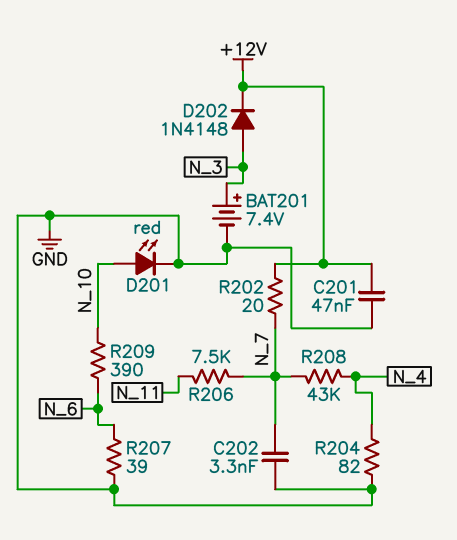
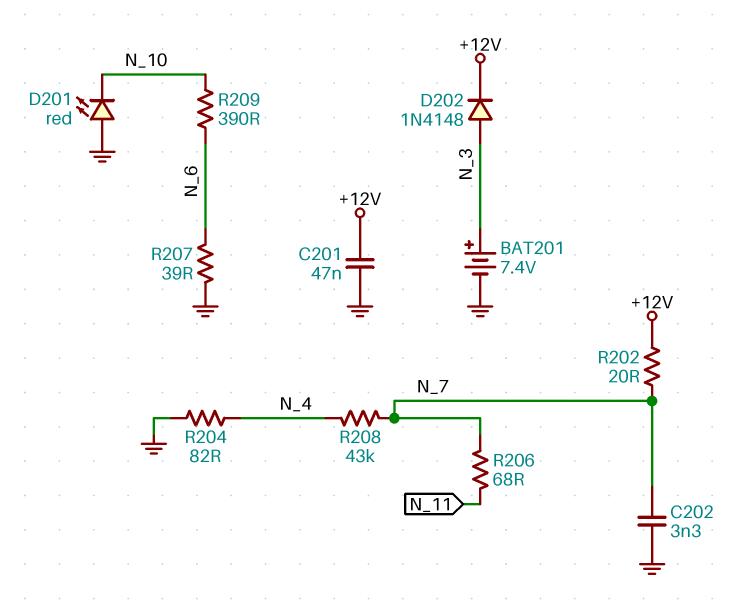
D201: LED red (A N_10, K GND) -> LED red (A GND, K N_10)
R206: 7.5k (N_7, N_11) -> 68 (N_7, N_11)

